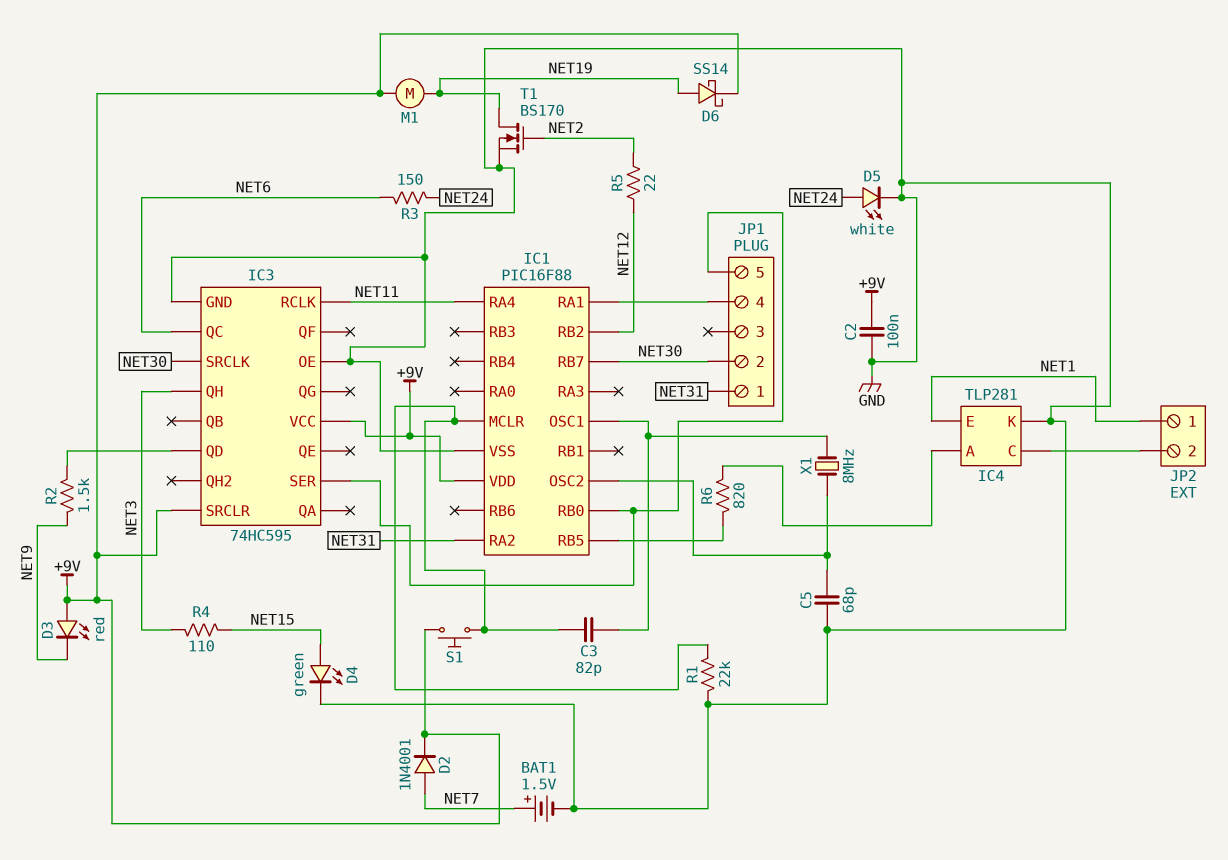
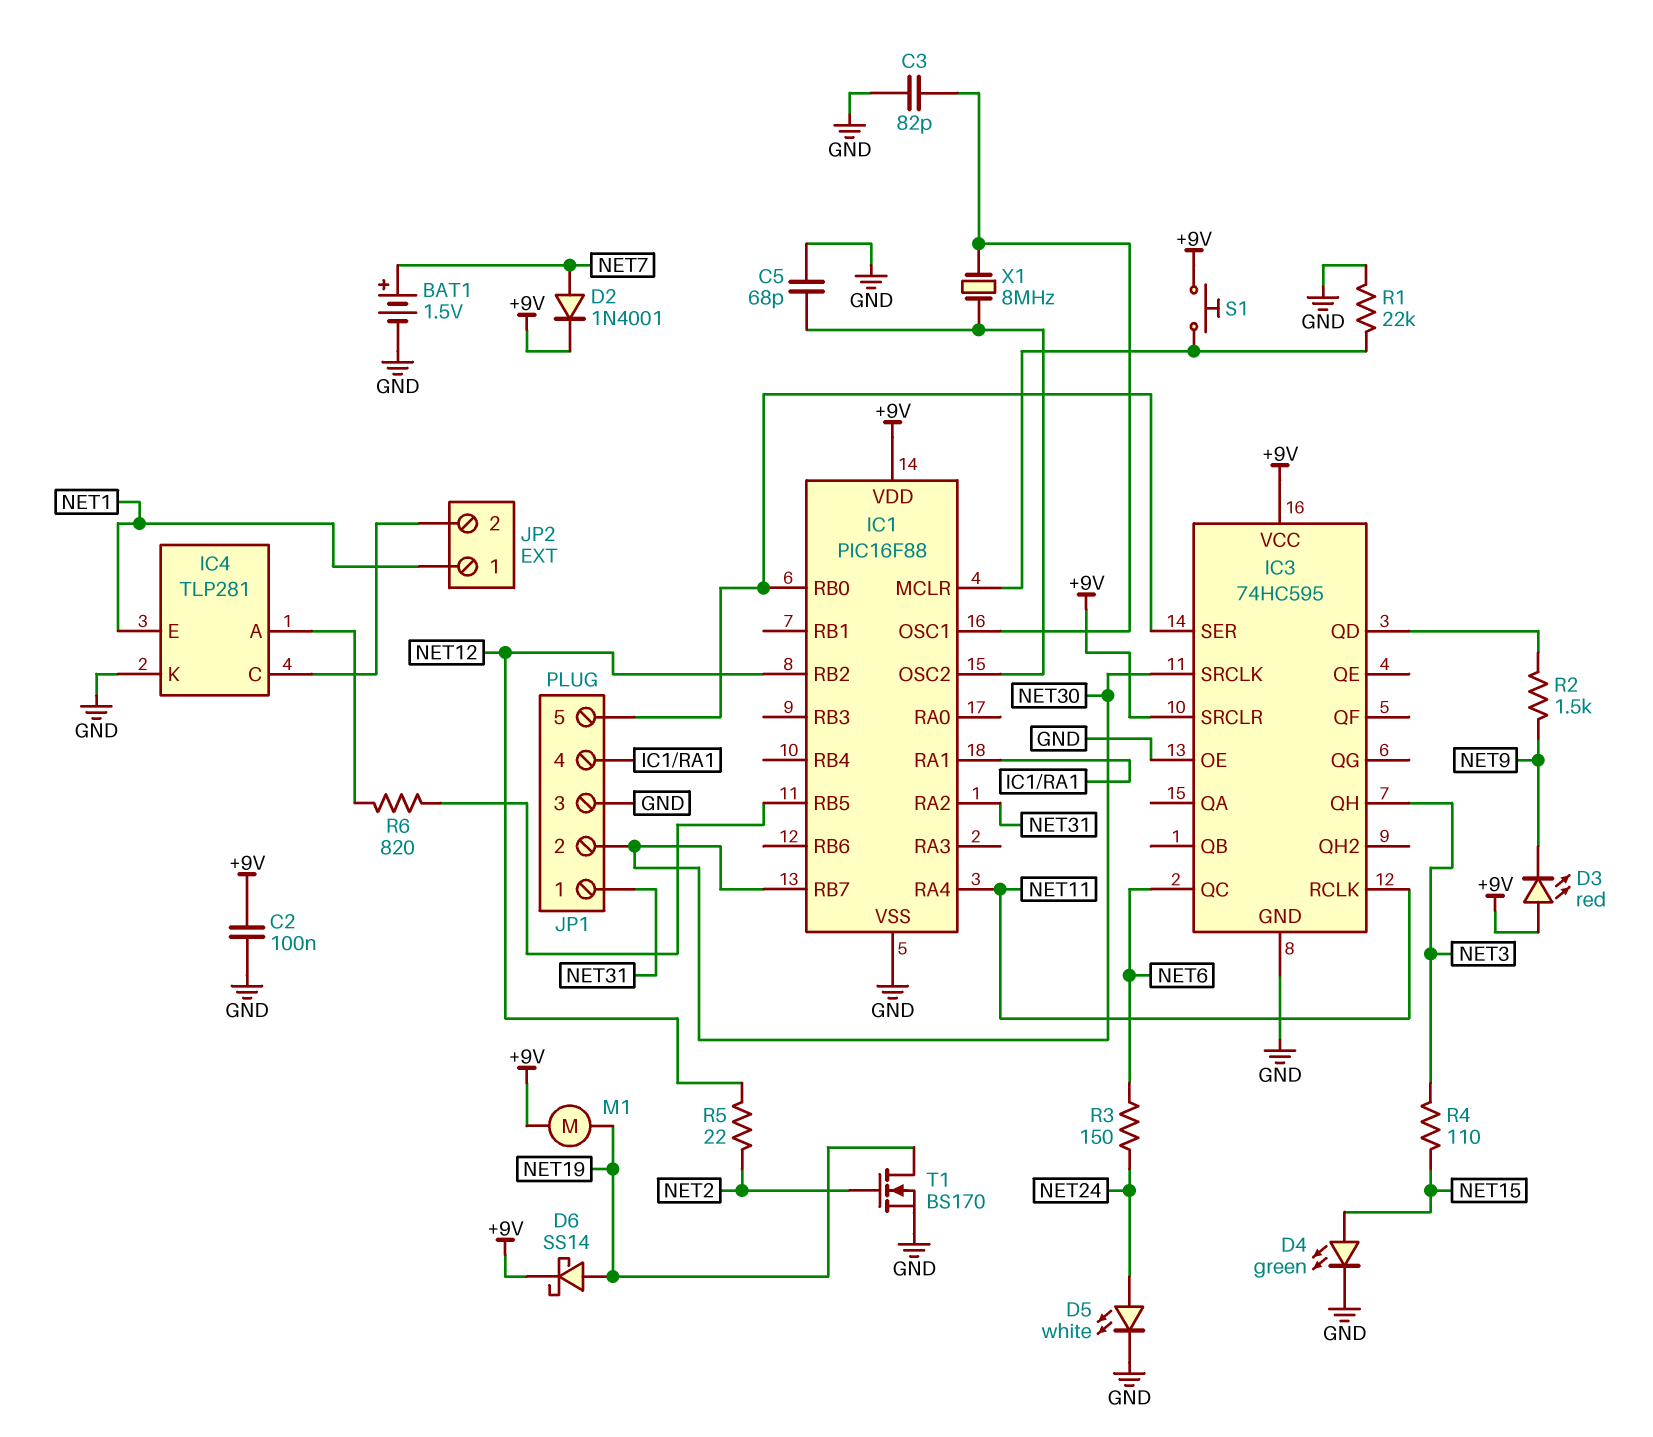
C3: 82pF (IC1/MCLR, IC1/OSC1) -> 82pF (GND, IC1/OSC1)
JP1 pin 3: none -> GND

